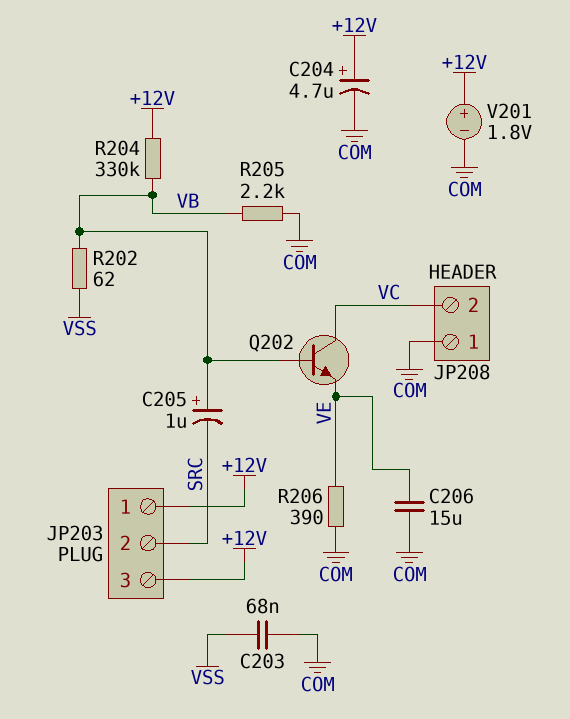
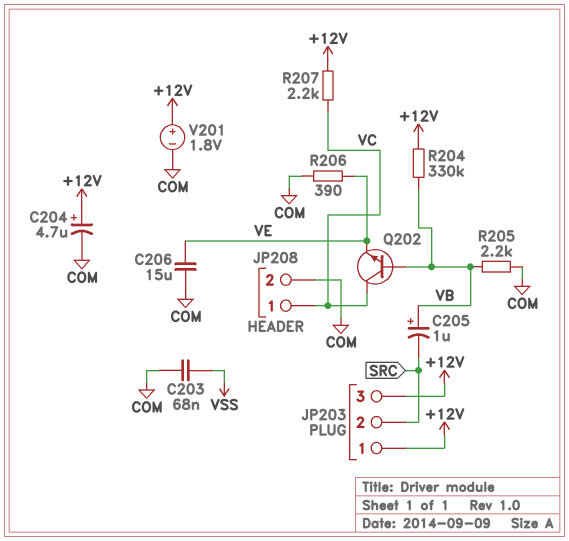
JP208 pin 1: COM -> VC
JP208 pin 2: VC -> COM
R202: 62 (VB, VSS) -> none
R207: none -> 2.2k (+12V, VC)

